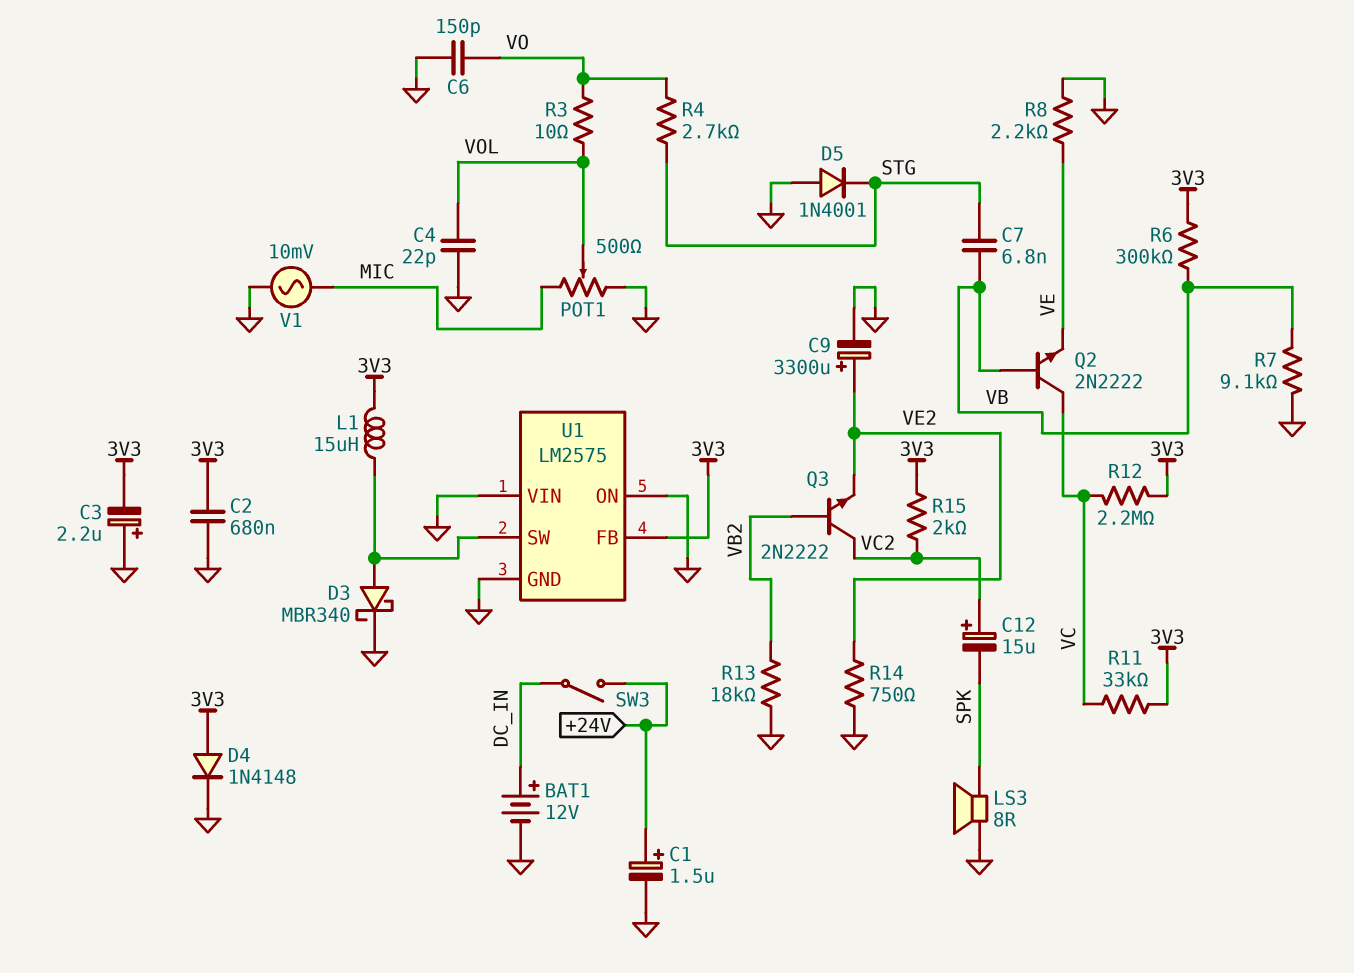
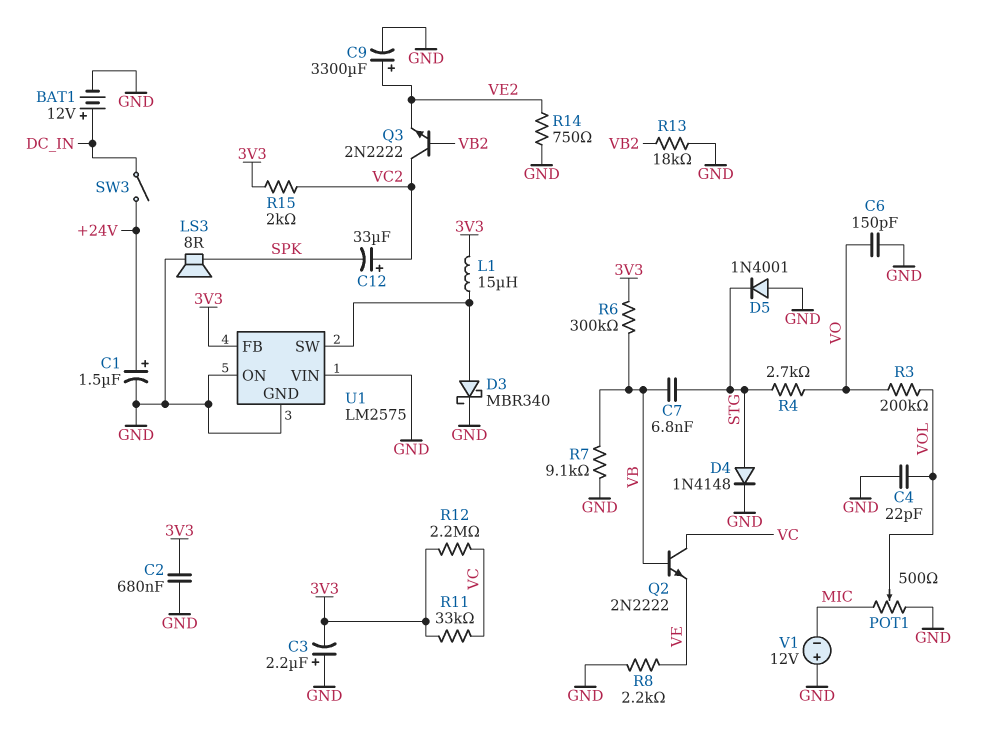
C12: 15uF (plus VC2, minus SPK) -> 33uF (plus VC2, minus SPK)
D4: diode 1N4148 (A 3V3, K GND) -> diode 1N4148 (A STG, K GND)
R3: 10 (VO, VOL) -> 200k (VO, VOL)
V1: AC 10mV (GND, MIC) -> 12V (plus GND, minus MIC)

